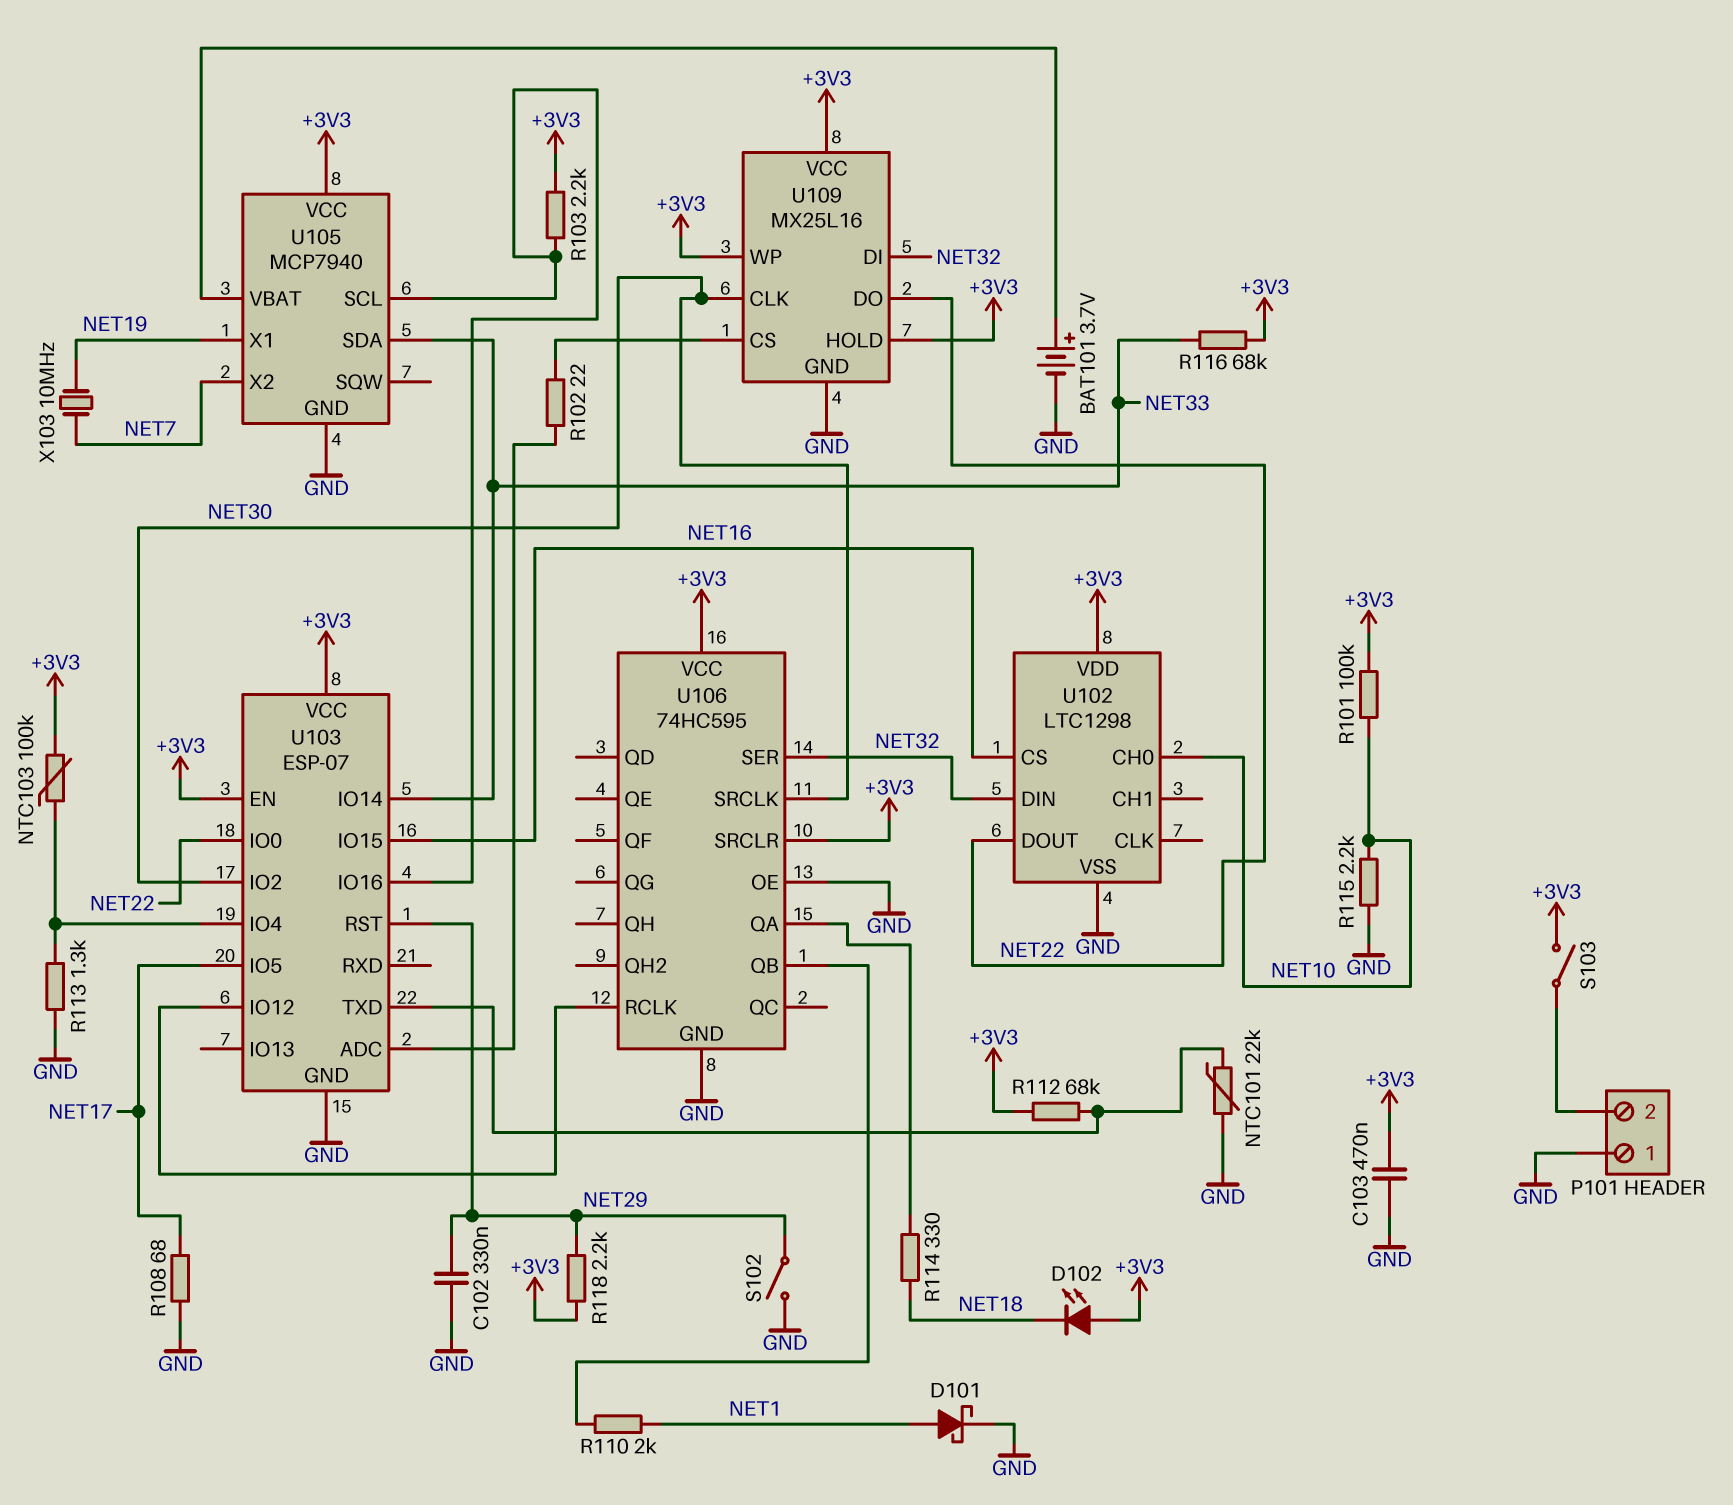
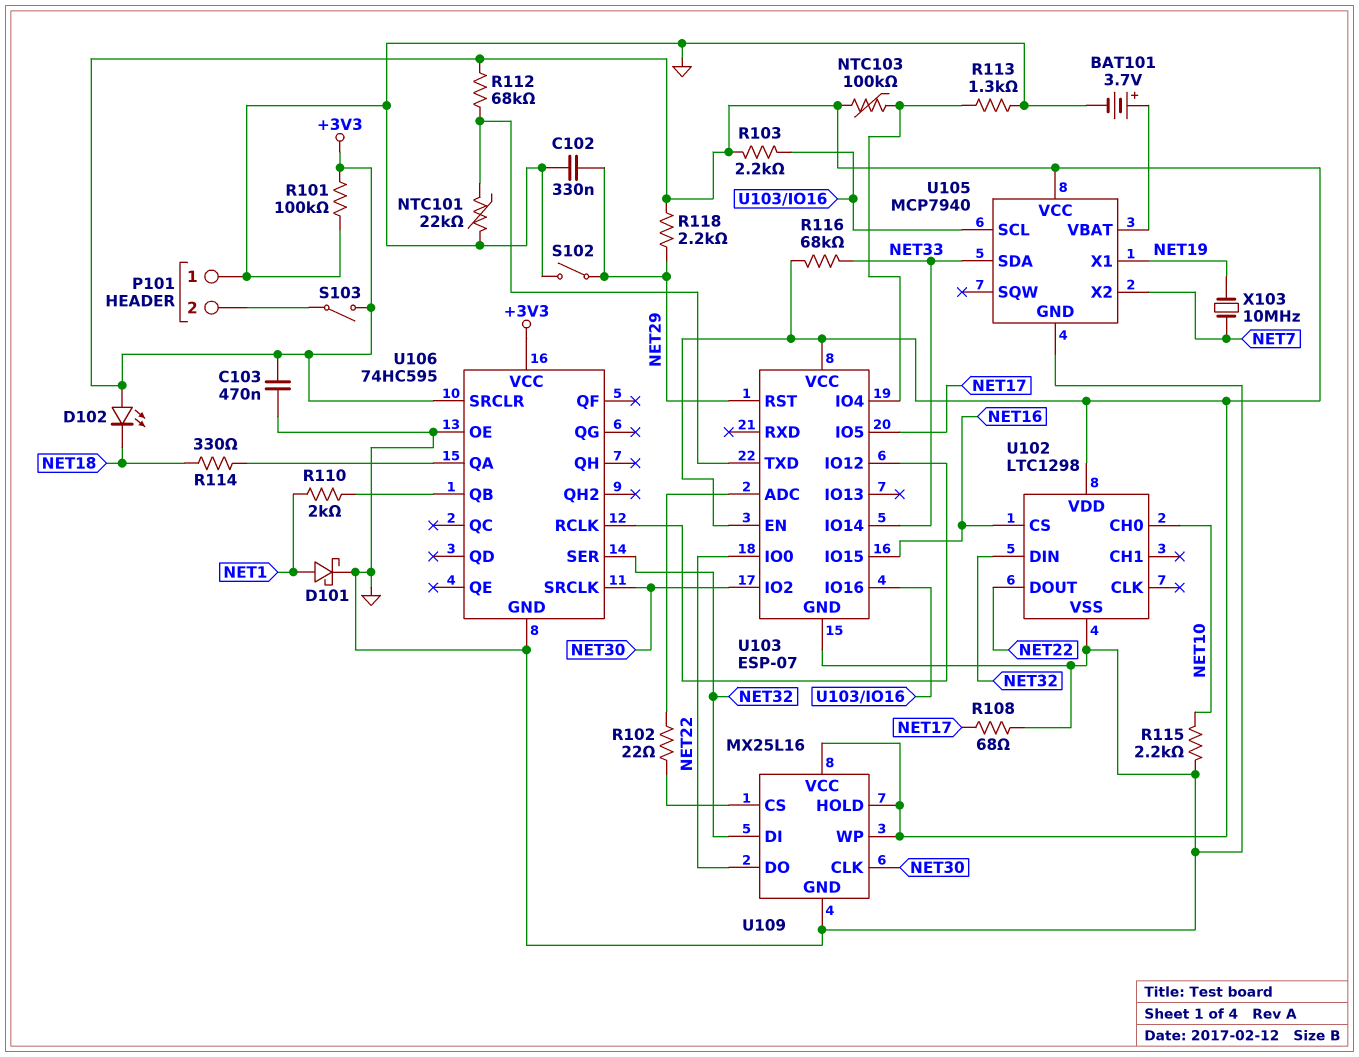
R101: 100k (+3V3, NET10) -> 100k (+3V3, GND)

